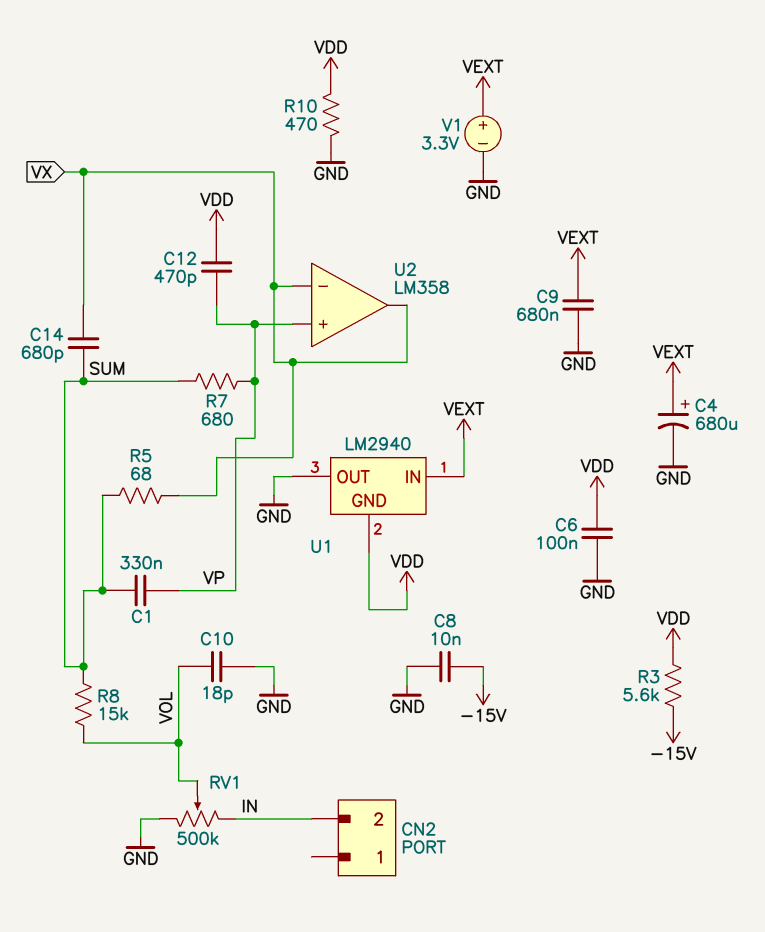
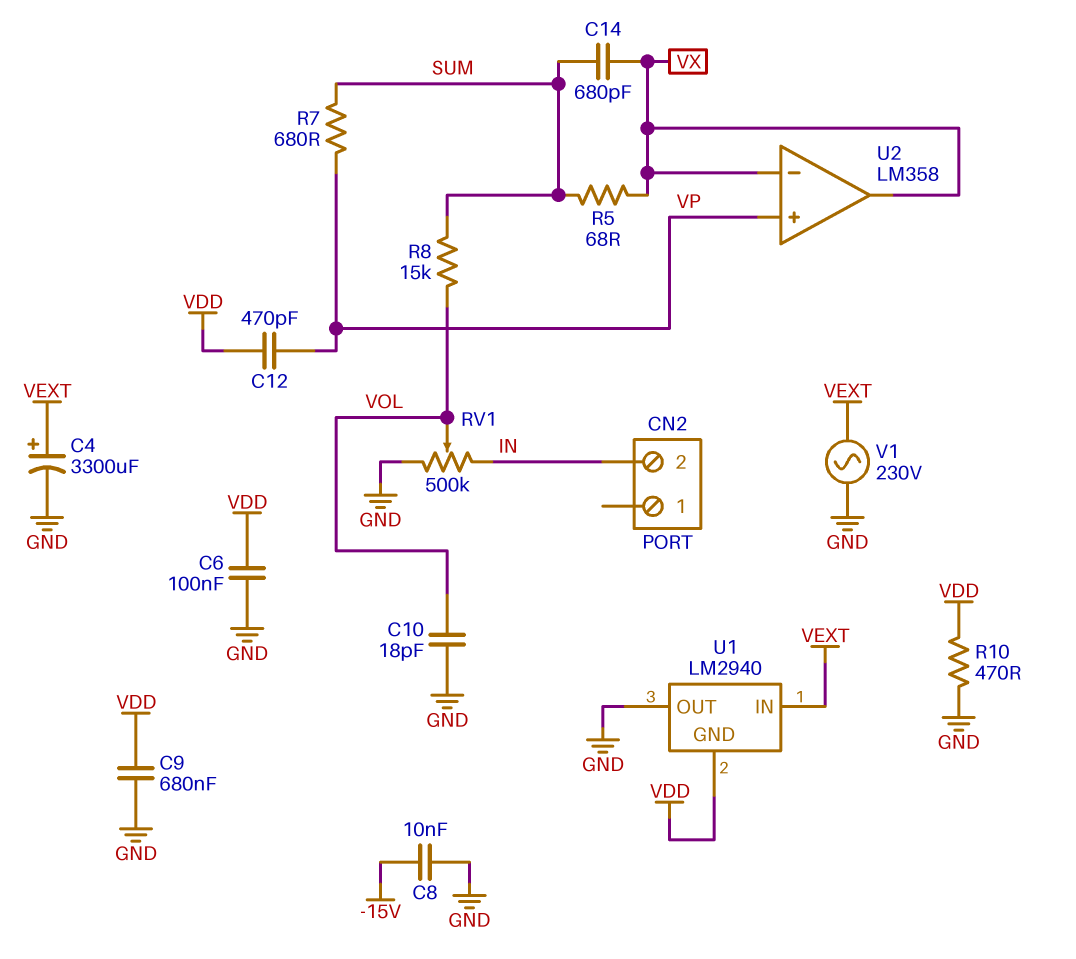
C1: 330nF (SUM, VP) -> none
C4: 680uF (plus VEXT, minus GND) -> 3300uF (plus VEXT, minus GND)
C9: 680nF (GND, VEXT) -> 680nF (GND, VDD)
R3: 5.6k (-15V, VDD) -> none
V1: 3.3V (plus VEXT, minus GND) -> AC 230V (GND, VEXT)

